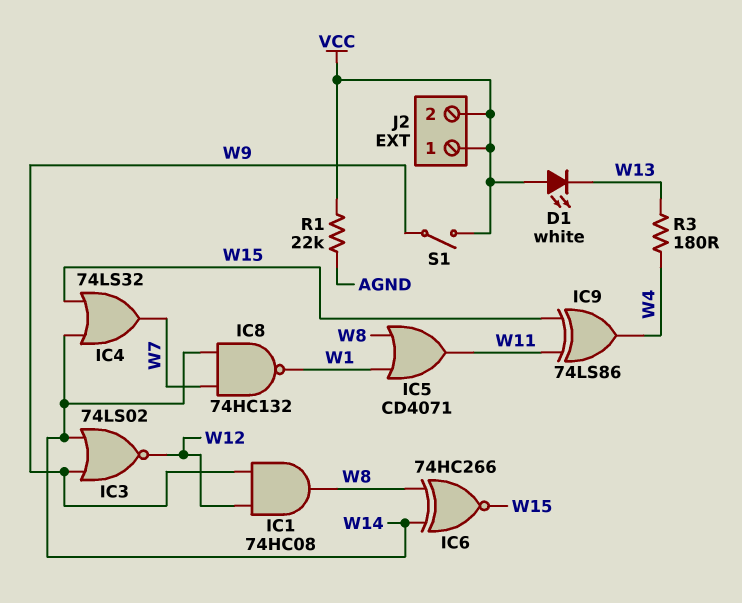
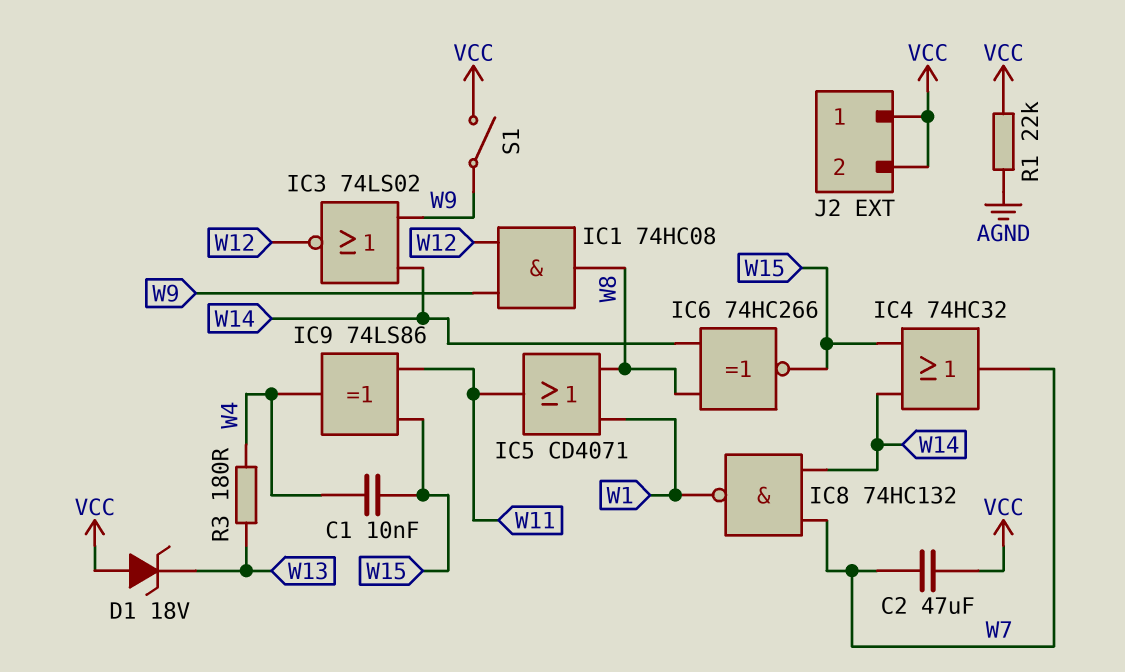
C1: none -> 10nF (W4, W15)
C2: none -> 47uF (VCC, W7)
D1: LED white (A VCC, K W13) -> zener 18V (A VCC, K W13)
IC4: OR 74LS32 (in W14, in W15, out W7) -> OR 74HC32 (in W14, in W15, out W7)

